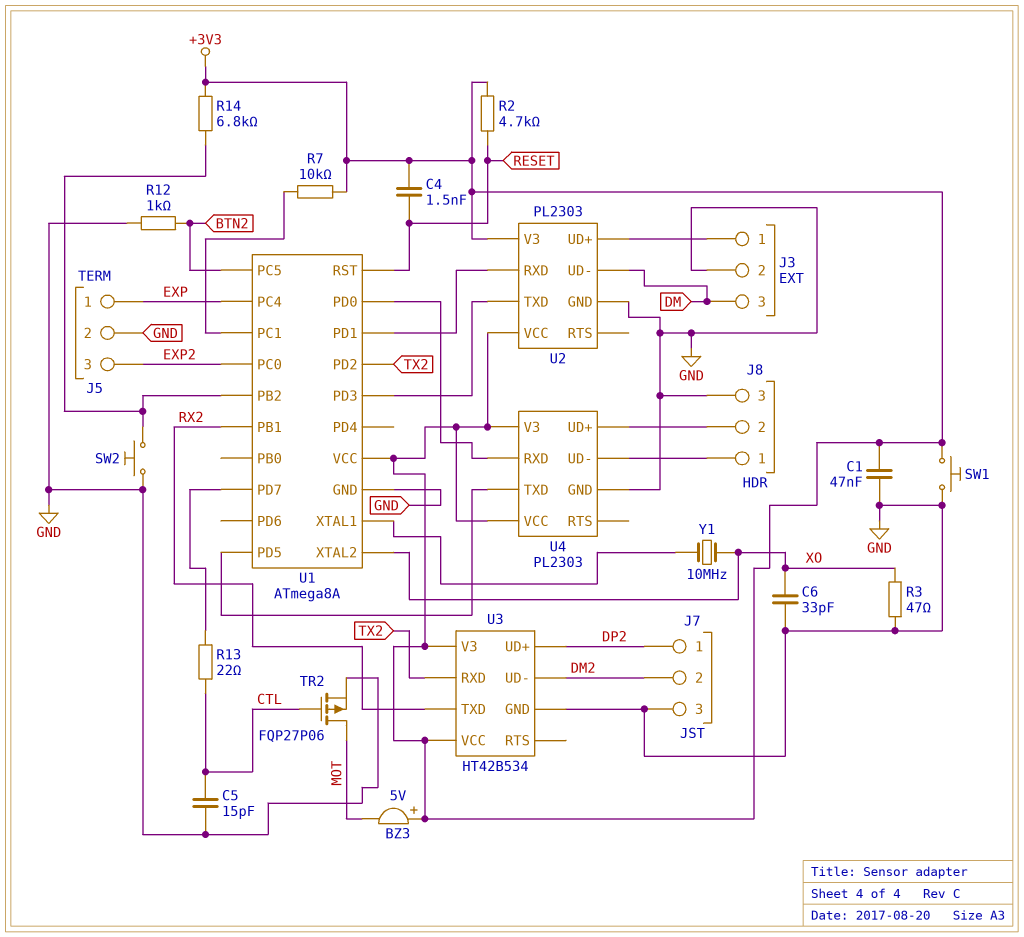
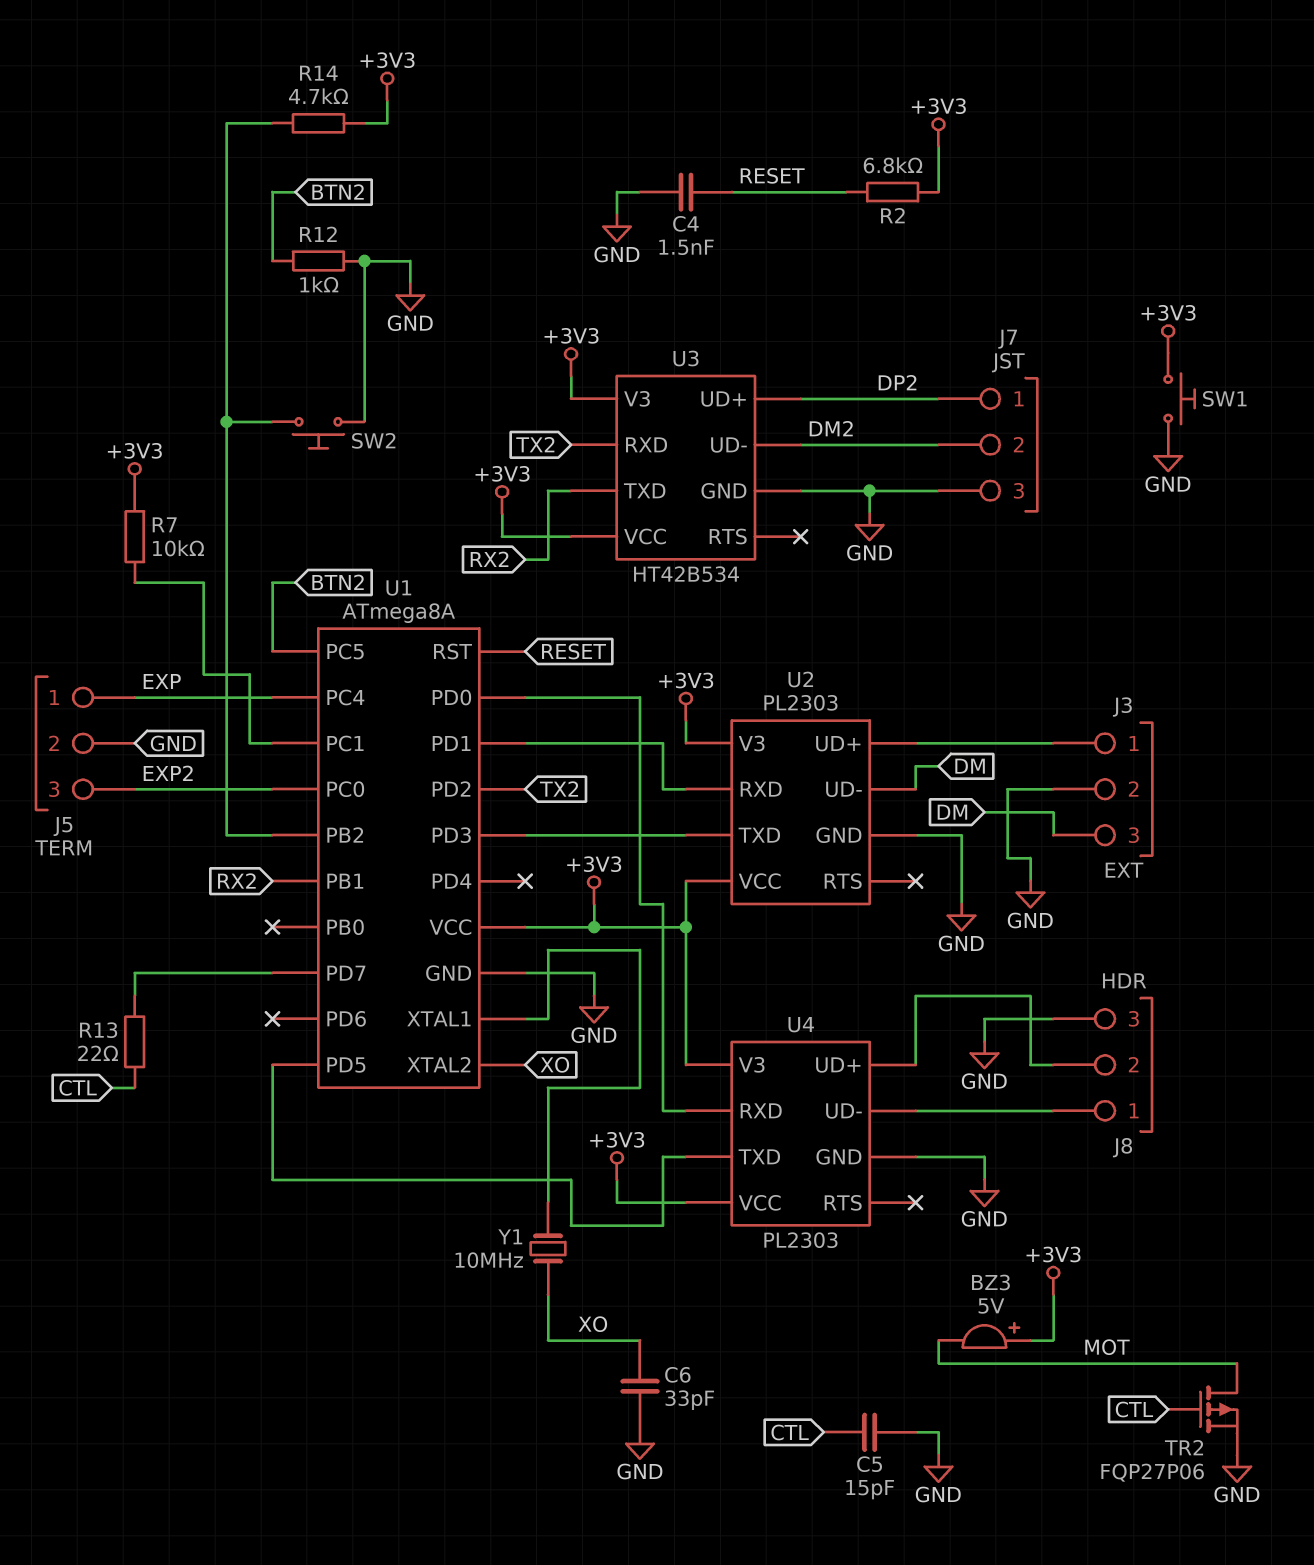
C1: 47nF (+3V3, GND) -> none
C4: 1.5nF (+3V3, RESET) -> 1.5nF (GND, RESET)
R2: 4.7k (+3V3, RESET) -> 6.8k (+3V3, RESET)
R3: 47 (GND, XO) -> none
R14: 6.8k (+3V3, U1/PB2) -> 4.7k (+3V3, U1/PB2)

